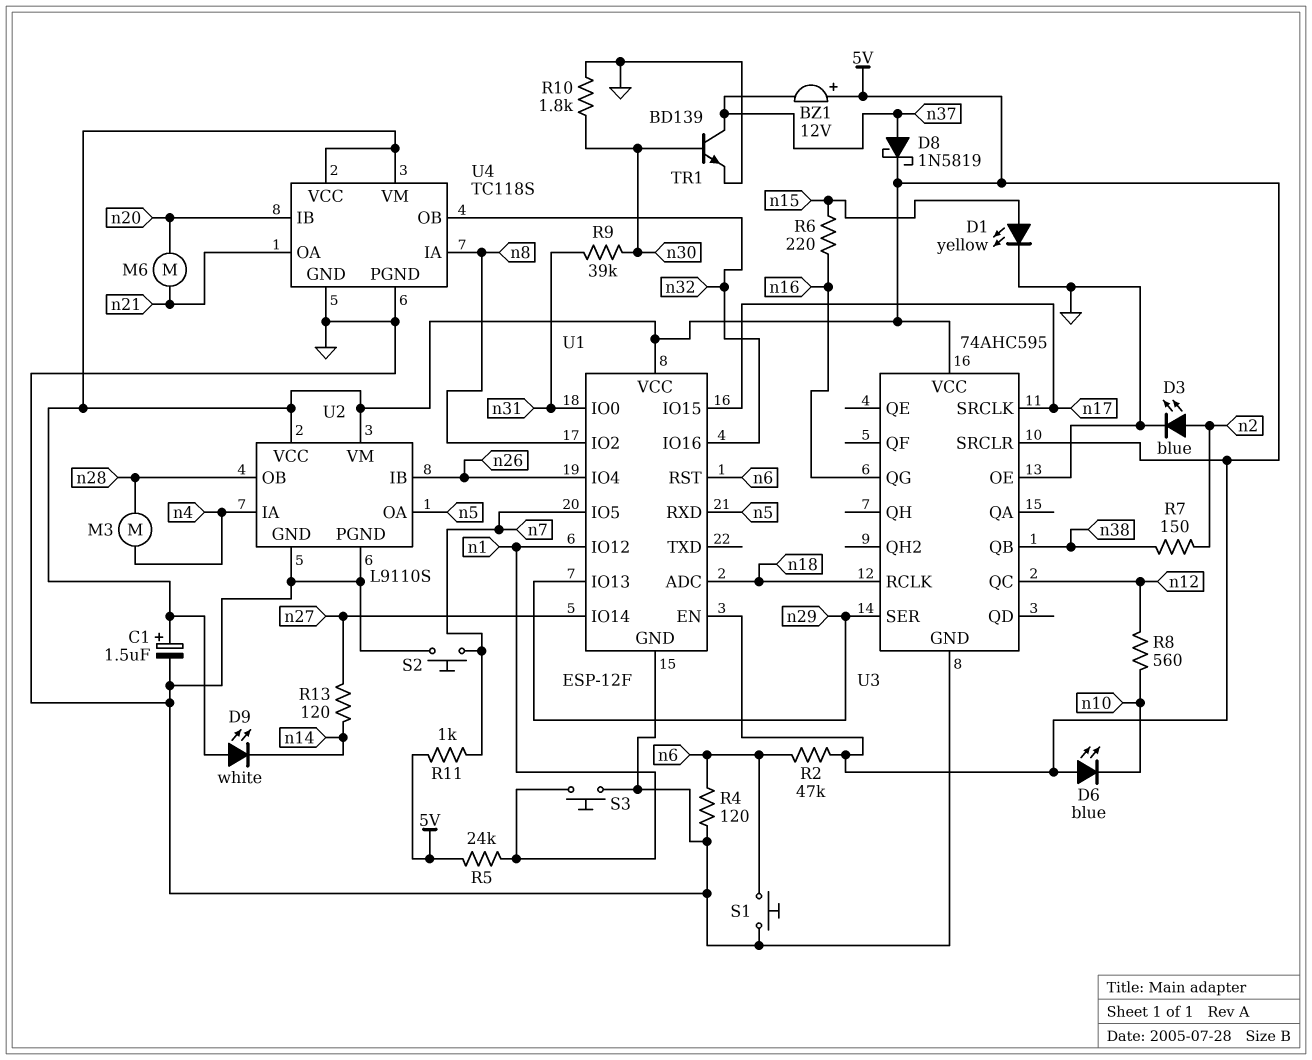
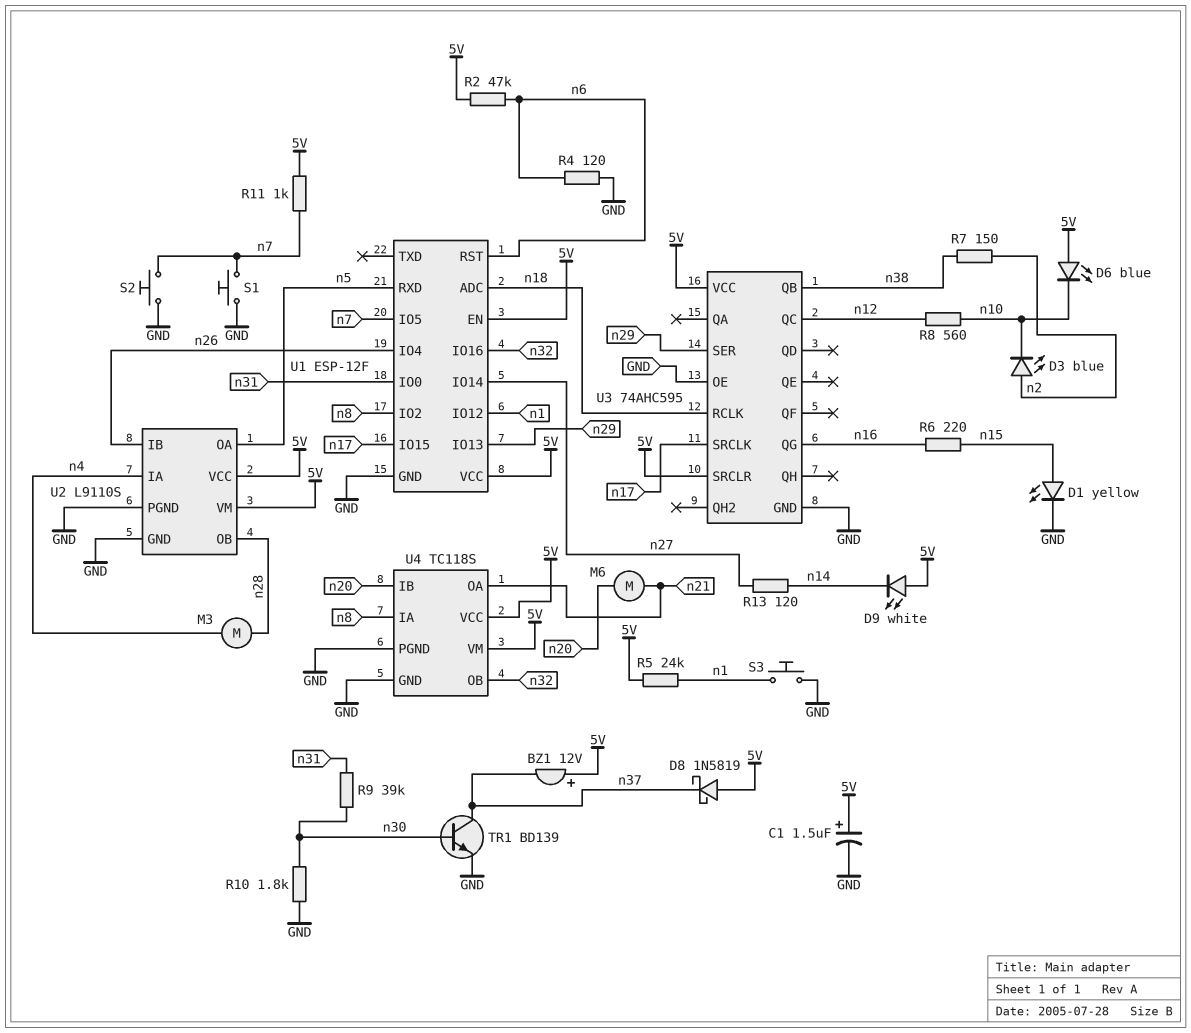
D3: LED blue (A n2, K GND) -> LED blue (A n2, K n10)
D8: schottky 1N5819 (A n37, K 5V) -> schottky 1N5819 (A 5V, K n37)
S1: button (GND, n6) -> button (GND, n7)

